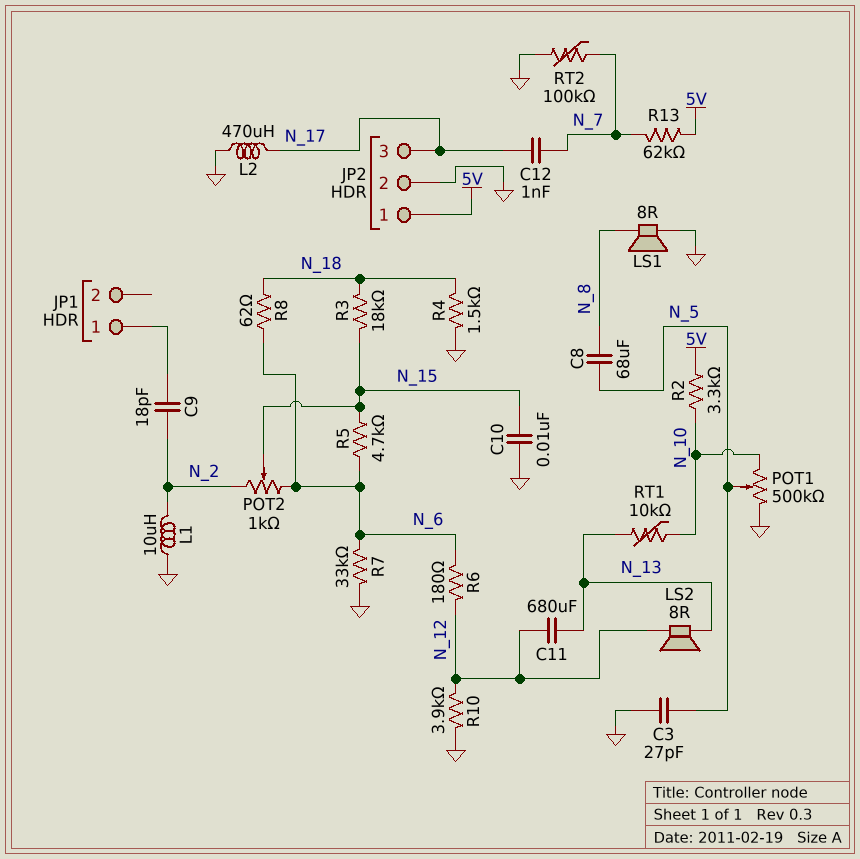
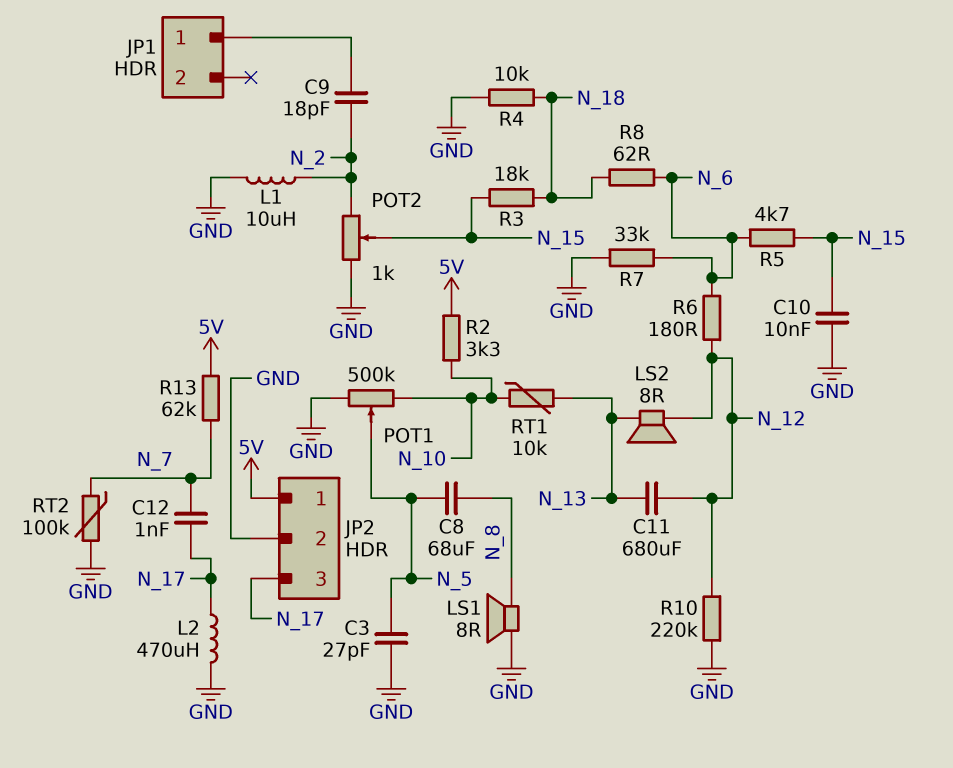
POT2: 1k (N_2, N_6, wiper N_15) -> 1k (GND, N_2, wiper N_15)
R4: 1.5k (GND, N_18) -> 10k (GND, N_18)
R10: 3.9k (GND, N_12) -> 220k (GND, N_12)

